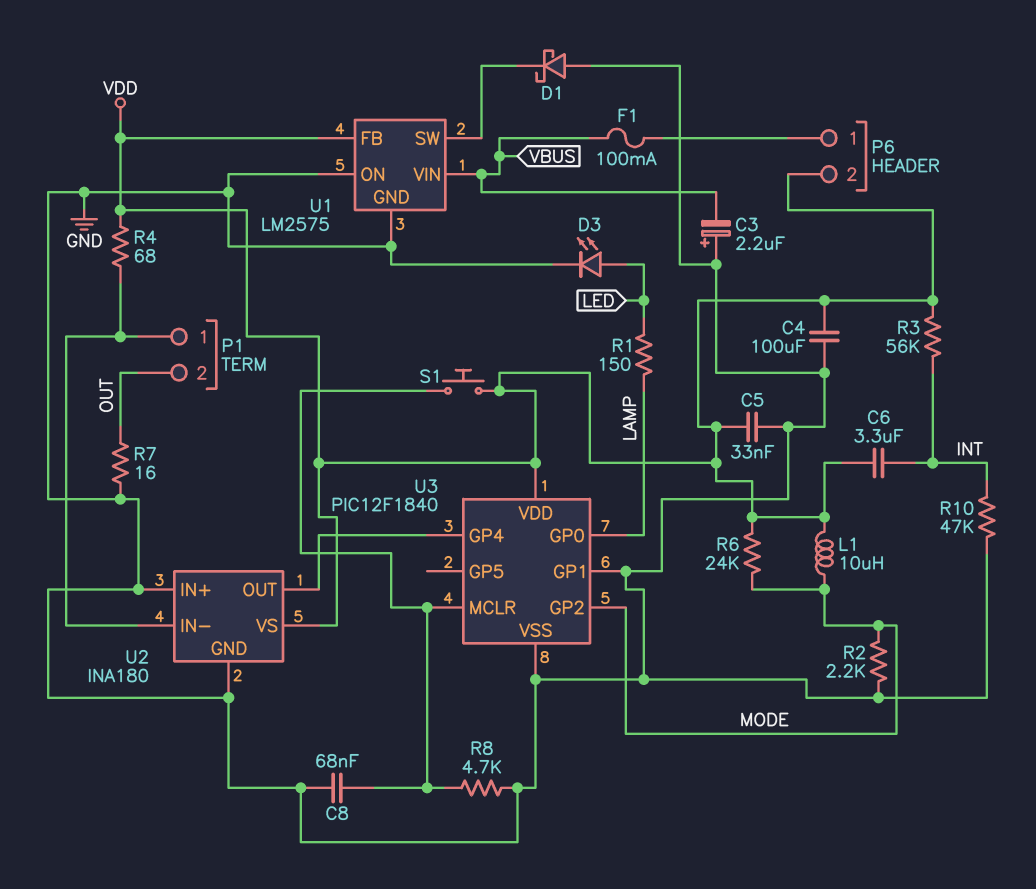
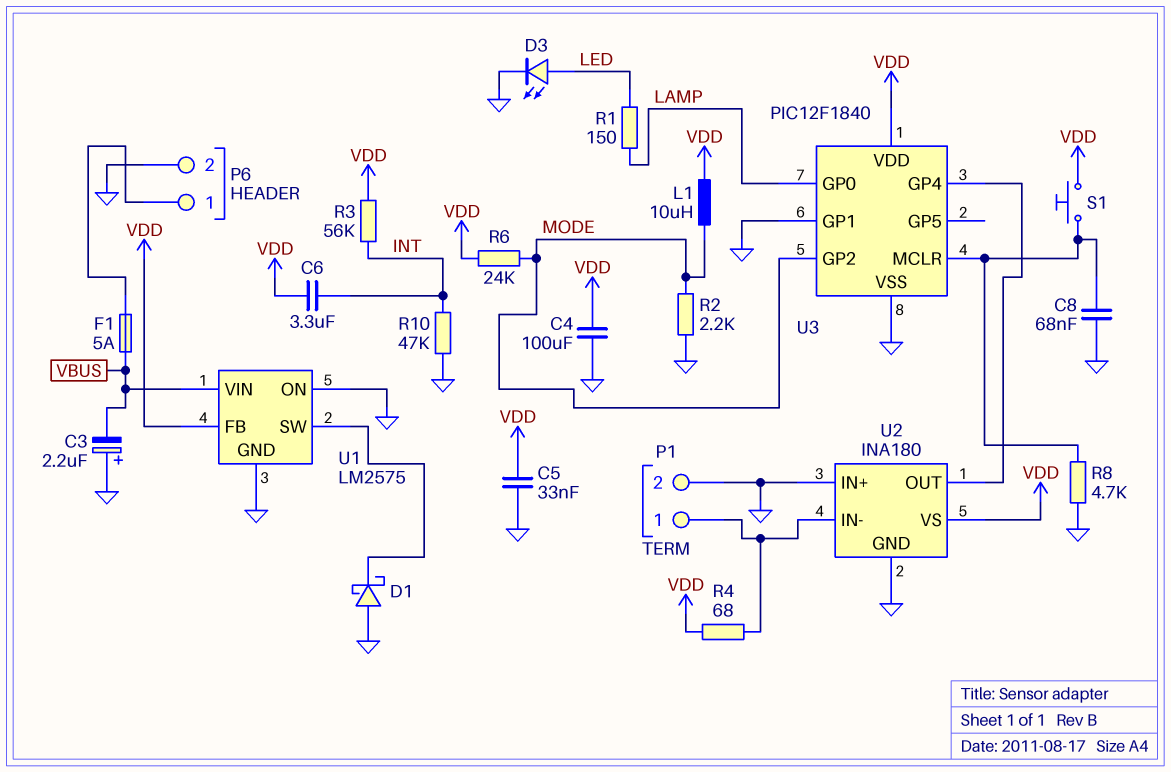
F1: 100mA (P6/1, VBUS) -> 5A (P6/1, VBUS)
P1 pin 2: OUT -> GND
P6 pin 2: VDD -> GND
R7: 16 (GND, OUT) -> none

